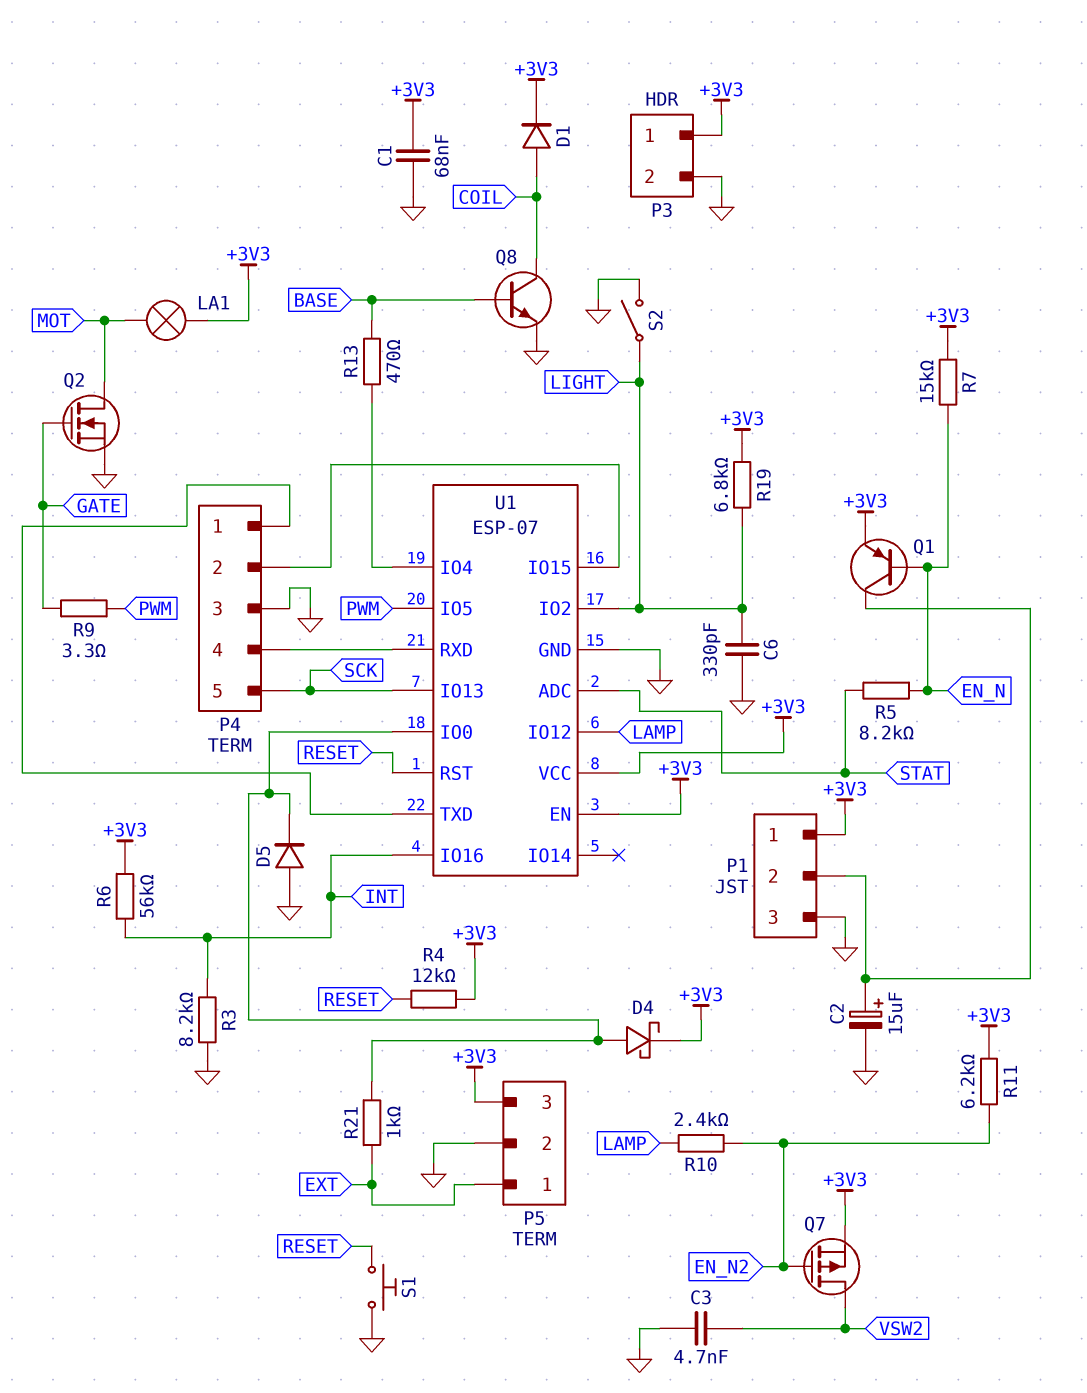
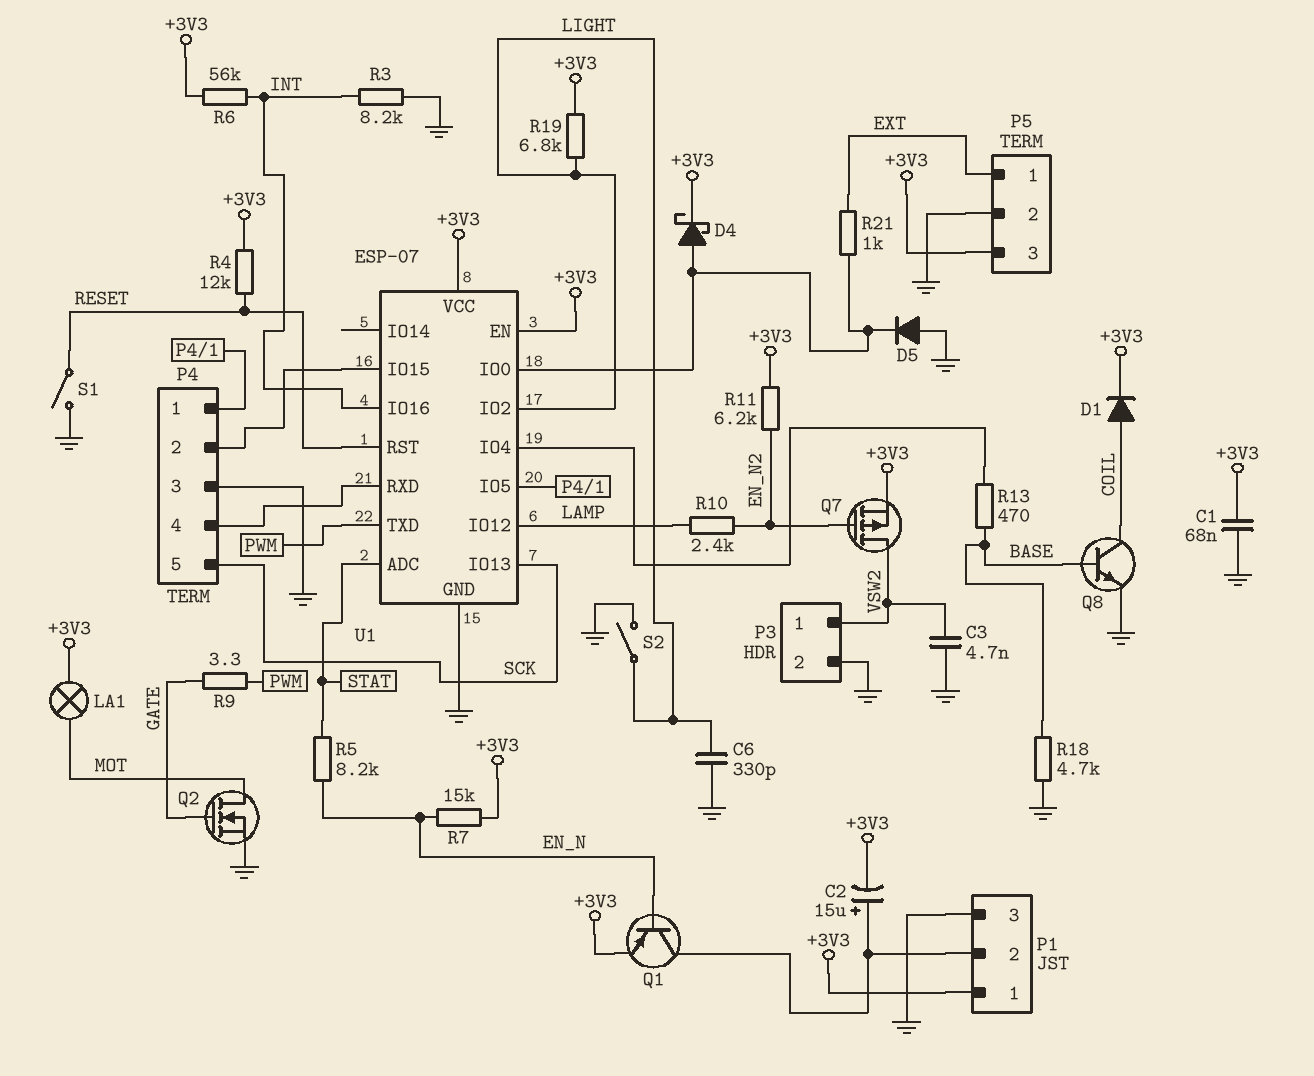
C2: 15uF (plus P1/2, minus GND) -> 15uF (plus P1/2, minus +3V3)
P3 pin 1: +3V3 -> VSW2
R18: none -> 4.7k (BASE, GND)
S1: button (GND, RESET) -> switch (GND, RESET)
U1 pin IO5: PWM -> P4/1
U1 pin TXD: P4/1 -> PWM

